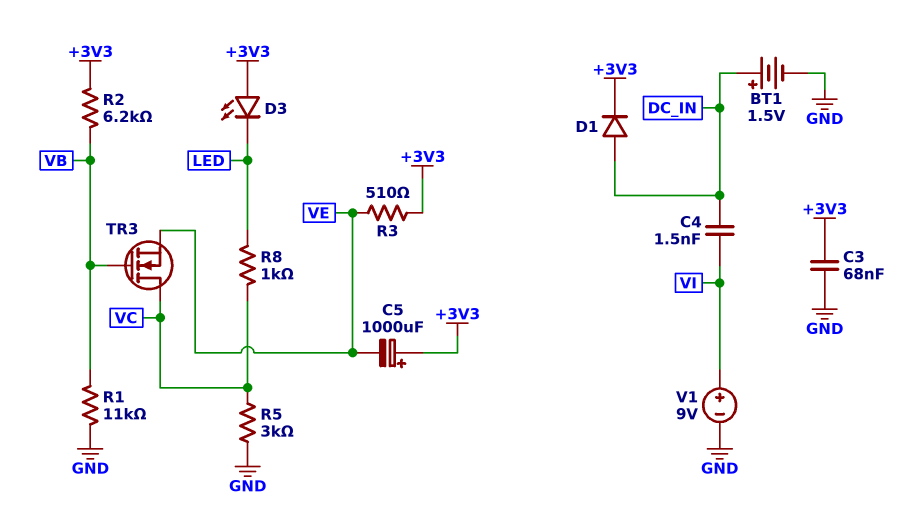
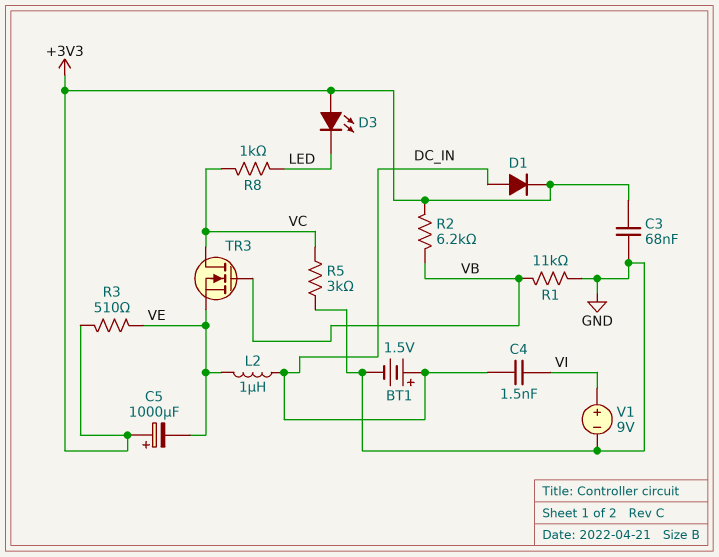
L2: none -> 1uH (DC_IN, VE)

